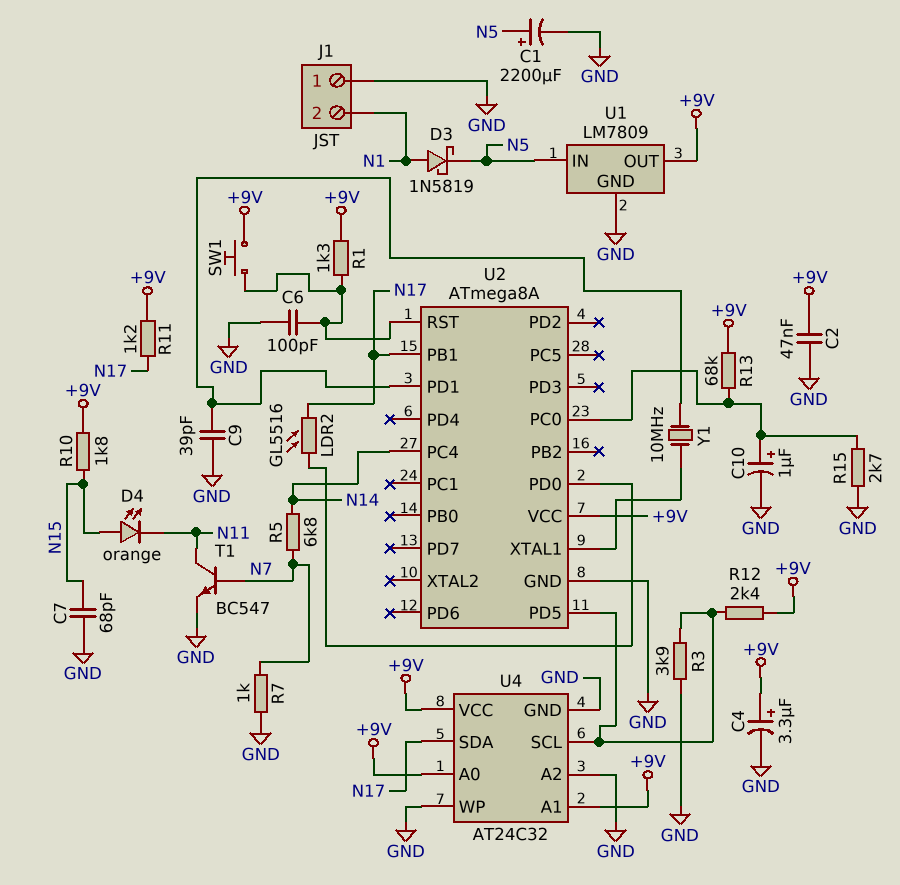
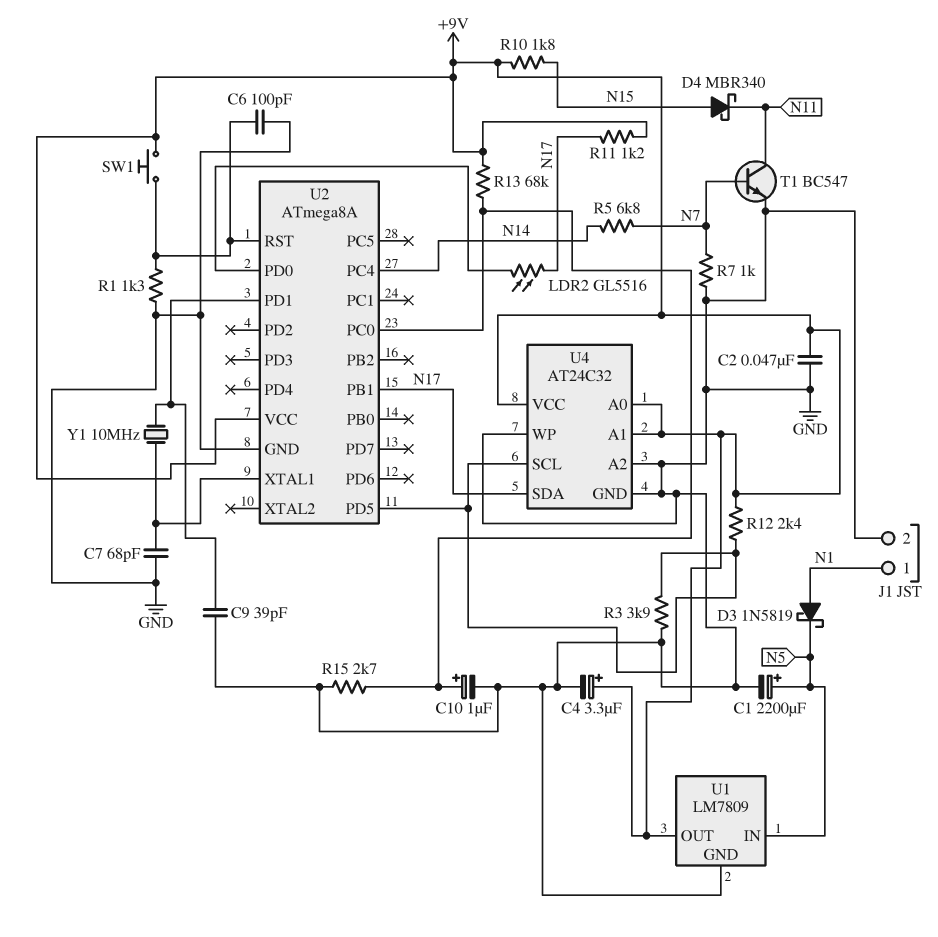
C7: 68pF (GND, N15) -> 68pF (GND, U2/XTAL1)
D4: LED orange (A N15, K N11) -> schottky MBR340 (A N15, K N11)
J1 pin 1: GND -> N1
J1 pin 2: N1 -> GND
R1: 1.3k (+9V, U2/RST) -> 1.3k (GND, U2/RST)

